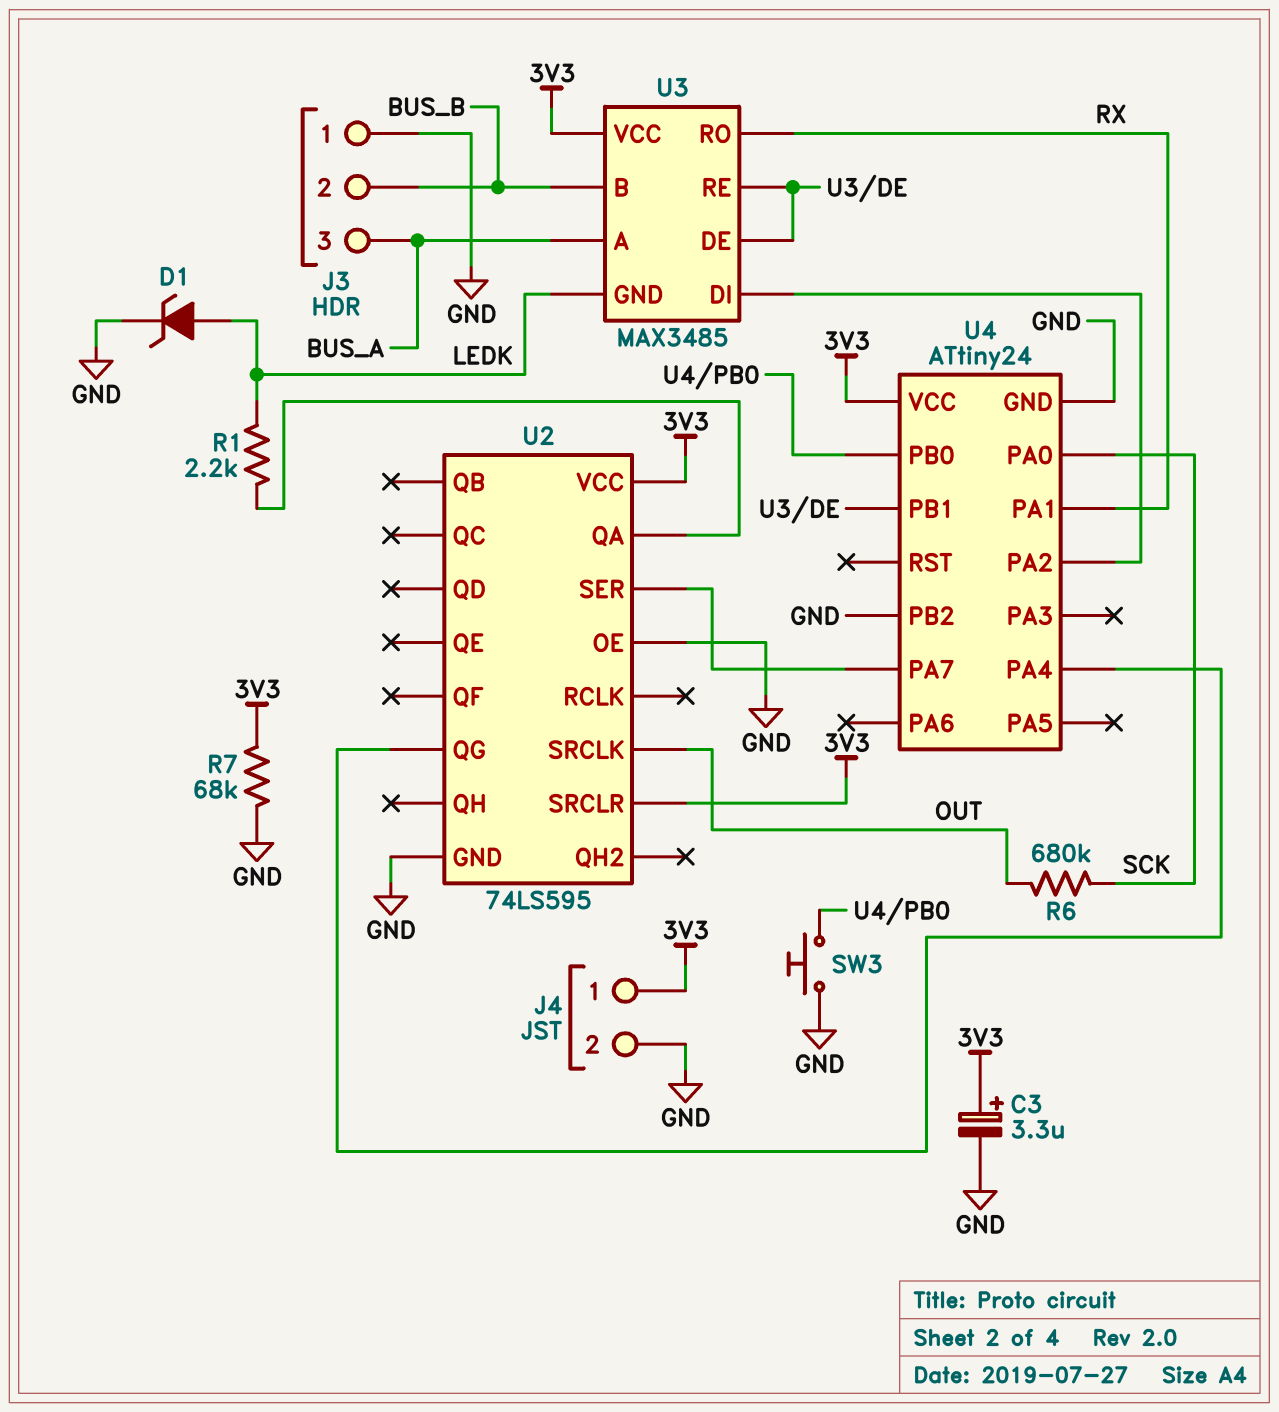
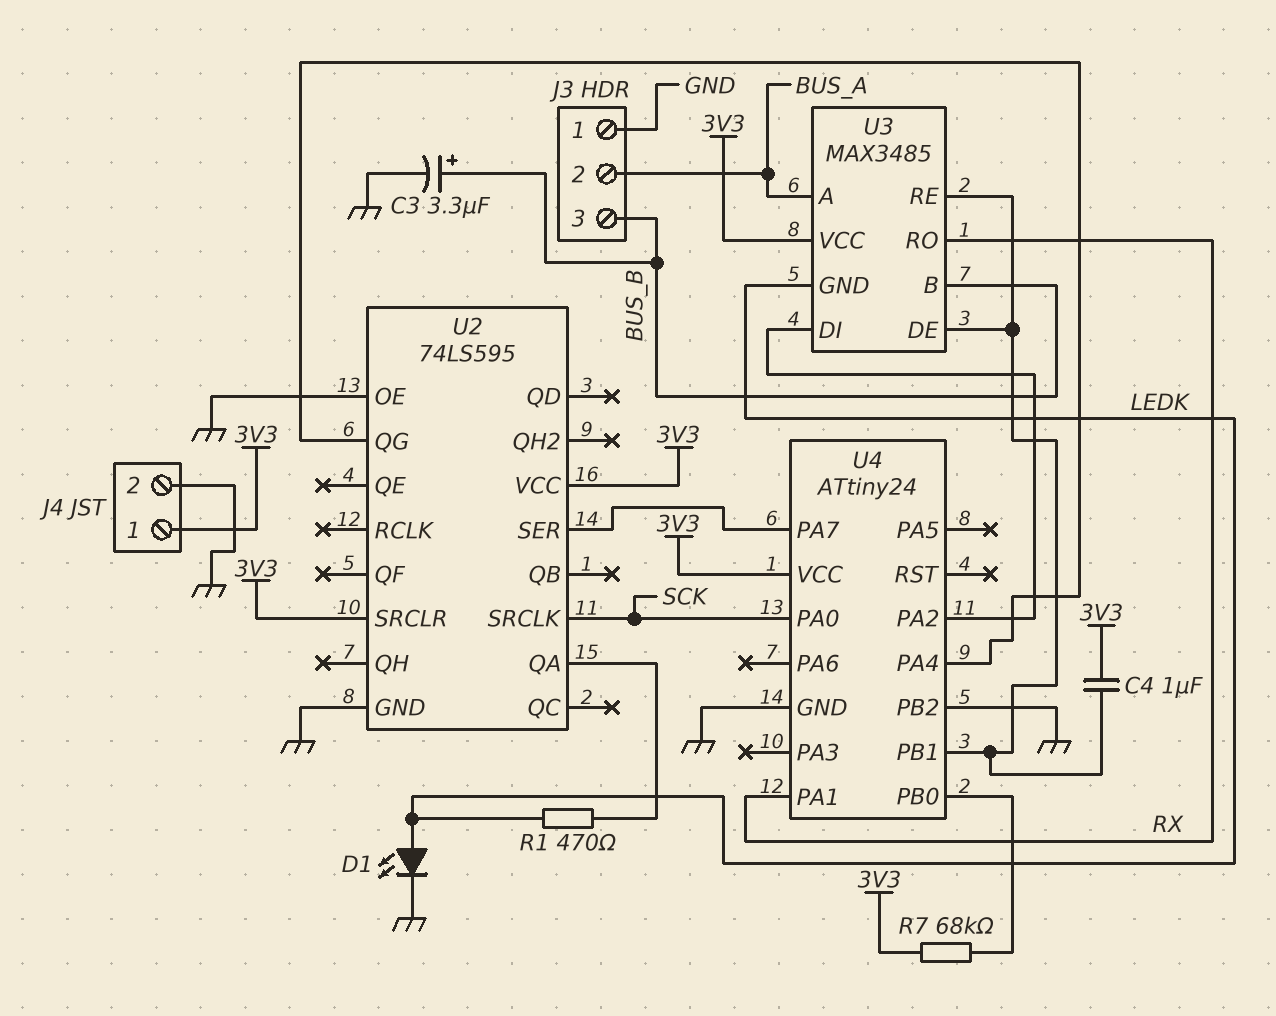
C3: 3.3uF (plus 3V3, minus GND) -> 3.3uF (plus BUS_B, minus GND)
C4: none -> 1uF (3V3, U3/DE)
D1: zener (A LEDK, K GND) -> LED (A LEDK, K GND)
J3 pin 2: BUS_B -> BUS_A
J3 pin 3: BUS_A -> BUS_B
R1: 2.2k (LEDK, U2/QA) -> 470 (LEDK, U2/QA)
R6: 680k (OUT, SCK) -> none
R7: 68k (3V3, GND) -> 68k (3V3, U4/PB0)
SW3: button (GND, U4/PB0) -> none
U2 pin SRCLK: OUT -> SCK

